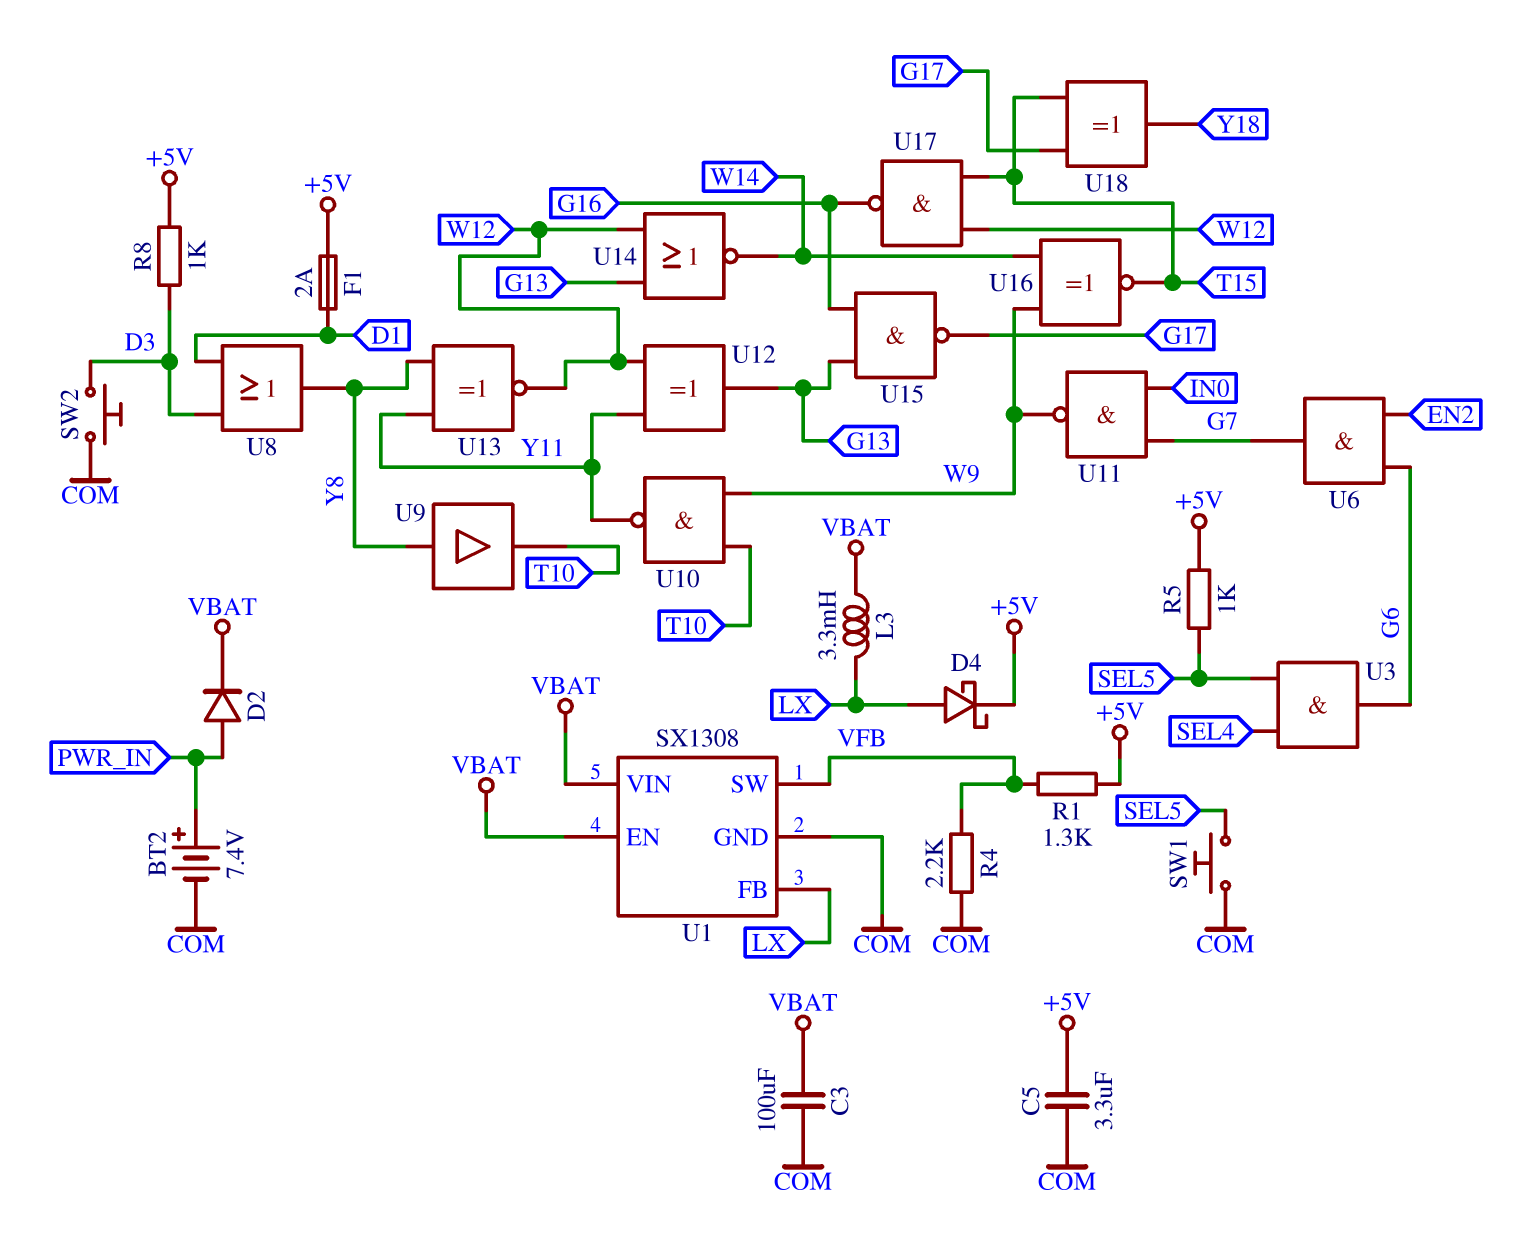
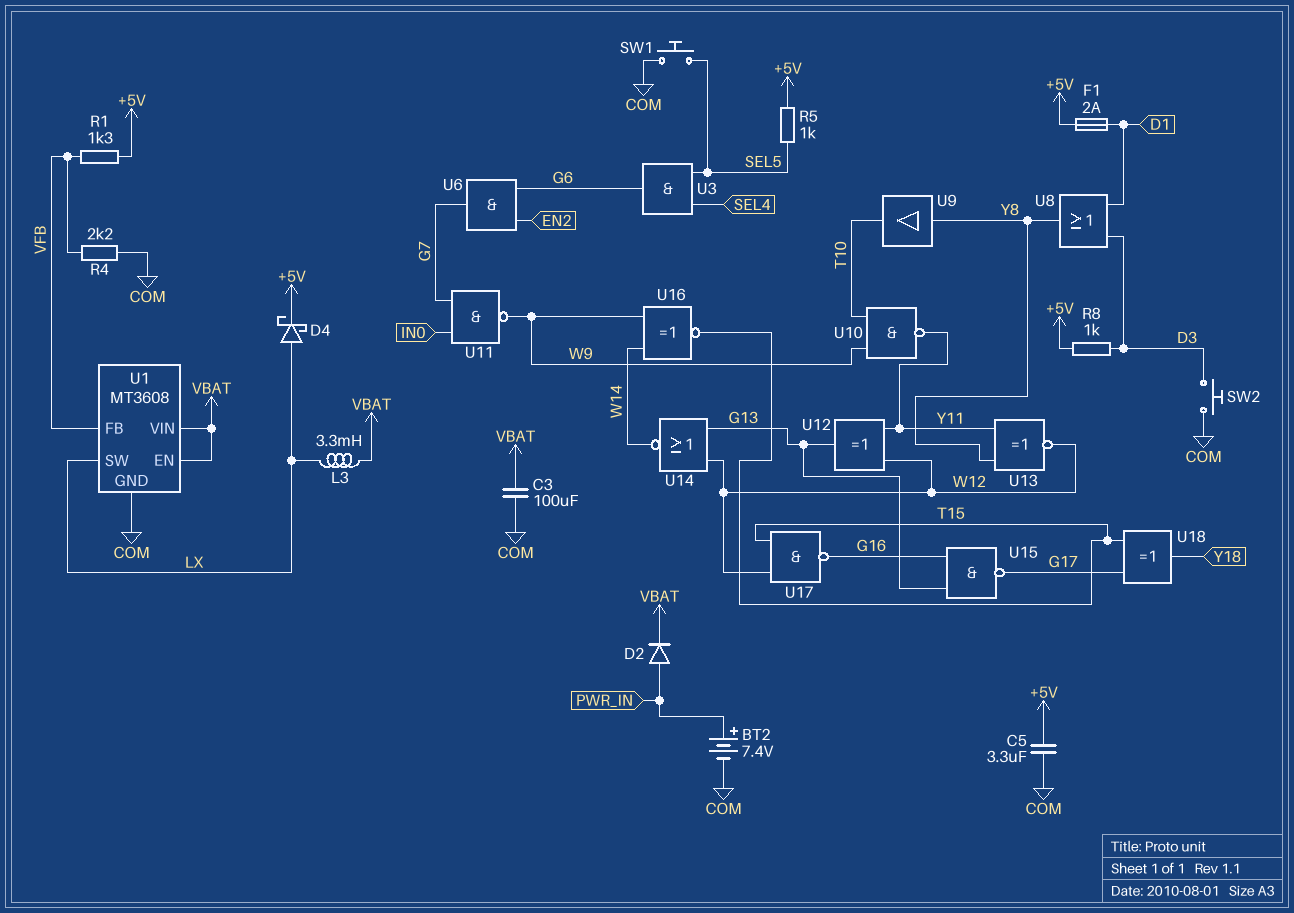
U1: SX1308 -> MT3608
U1 pin FB: LX -> VFB
U1 pin SW: VFB -> LX

